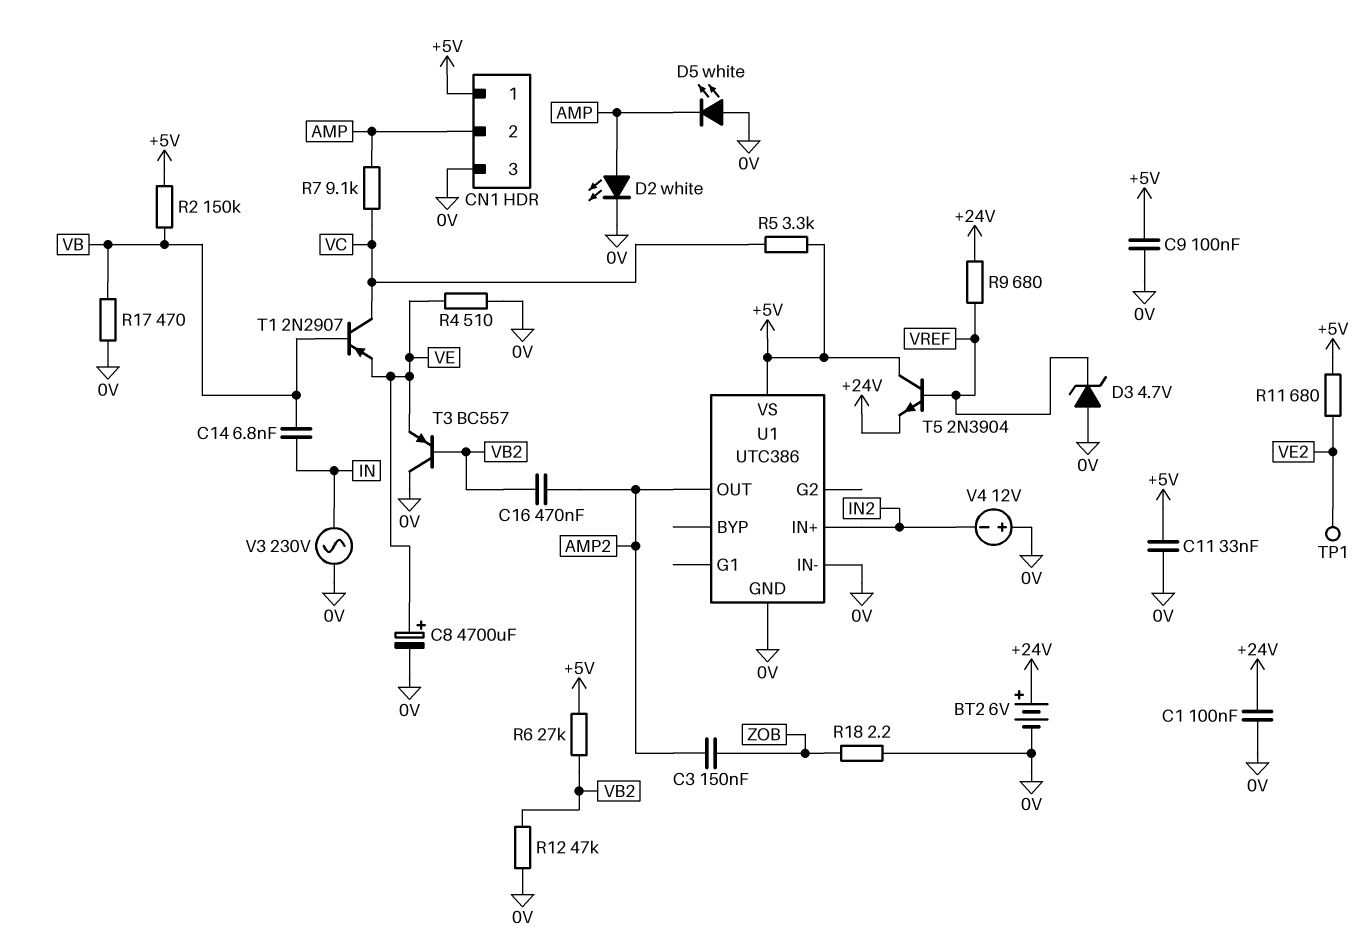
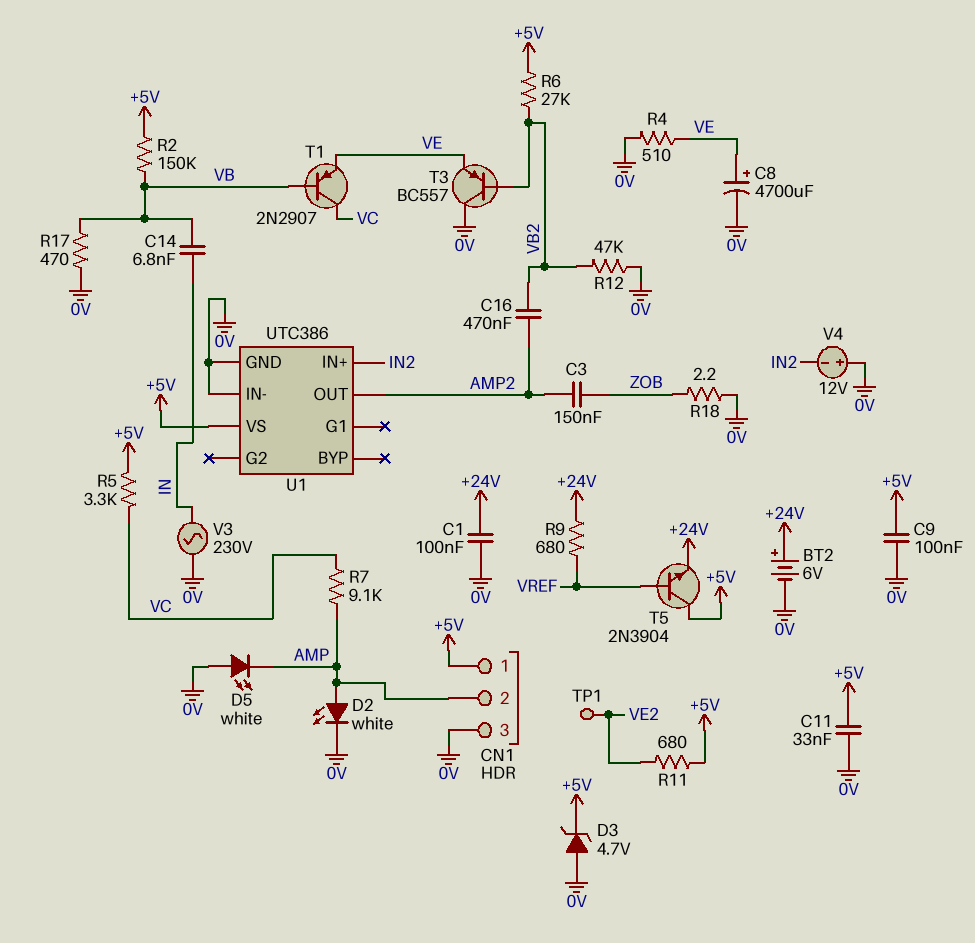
D3: zener 4.7V (A 0V, K VREF) -> zener 4.7V (A 0V, K +5V)

